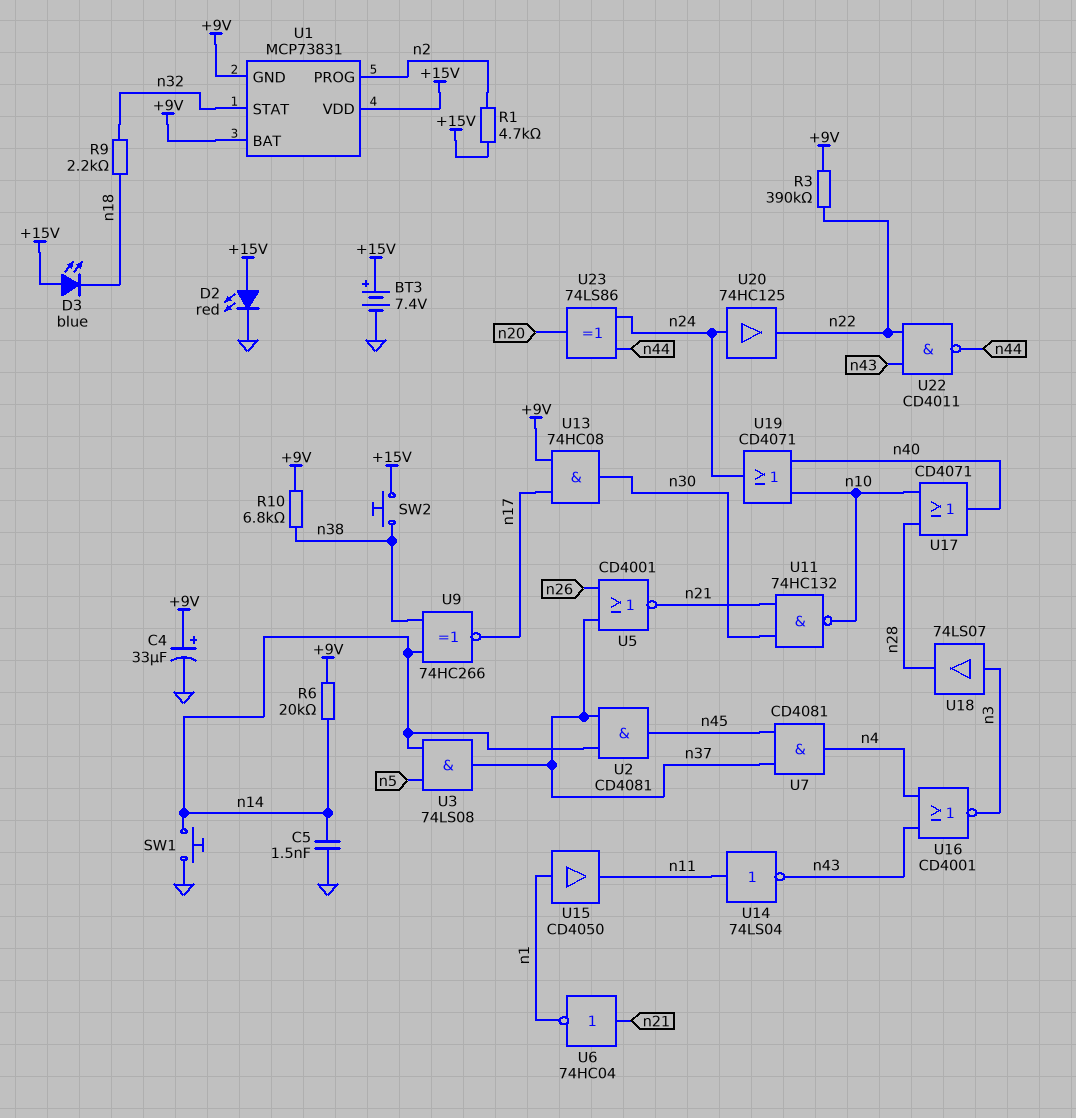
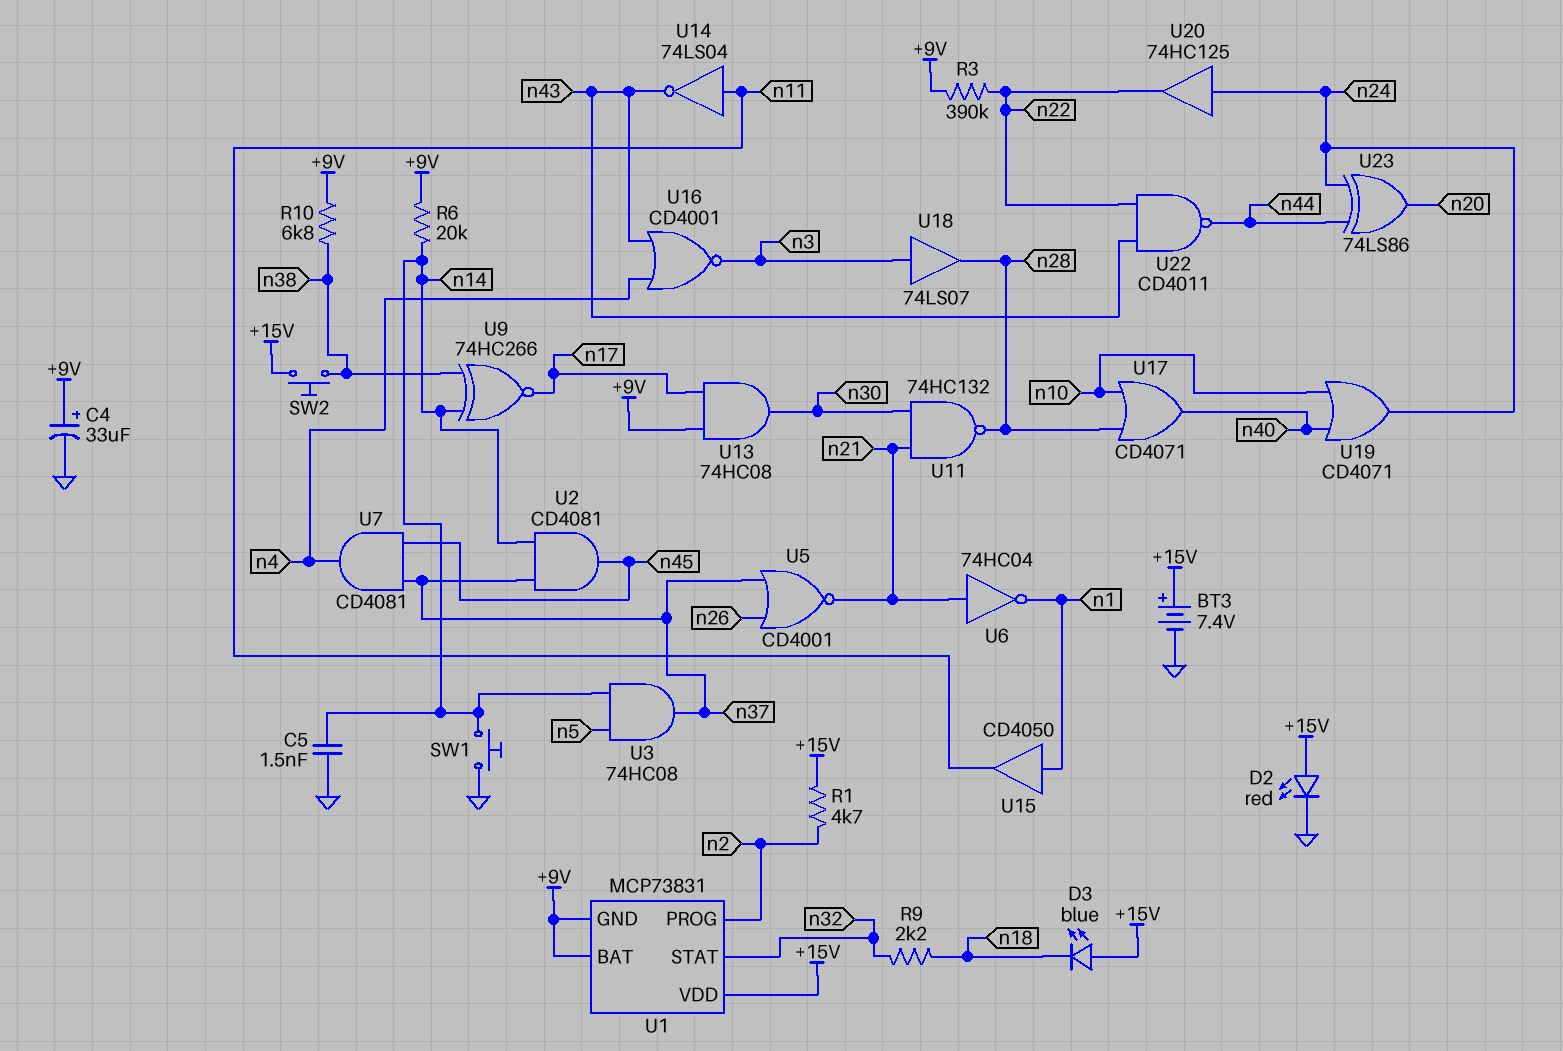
U3: AND 74LS08 (in n5, in n14, out n37) -> AND 74HC08 (in n5, in n14, out n37)
U11: NAND 74HC132 (in n21, in n30, out n10) -> NAND 74HC132 (in n21, in n30, out n28)

